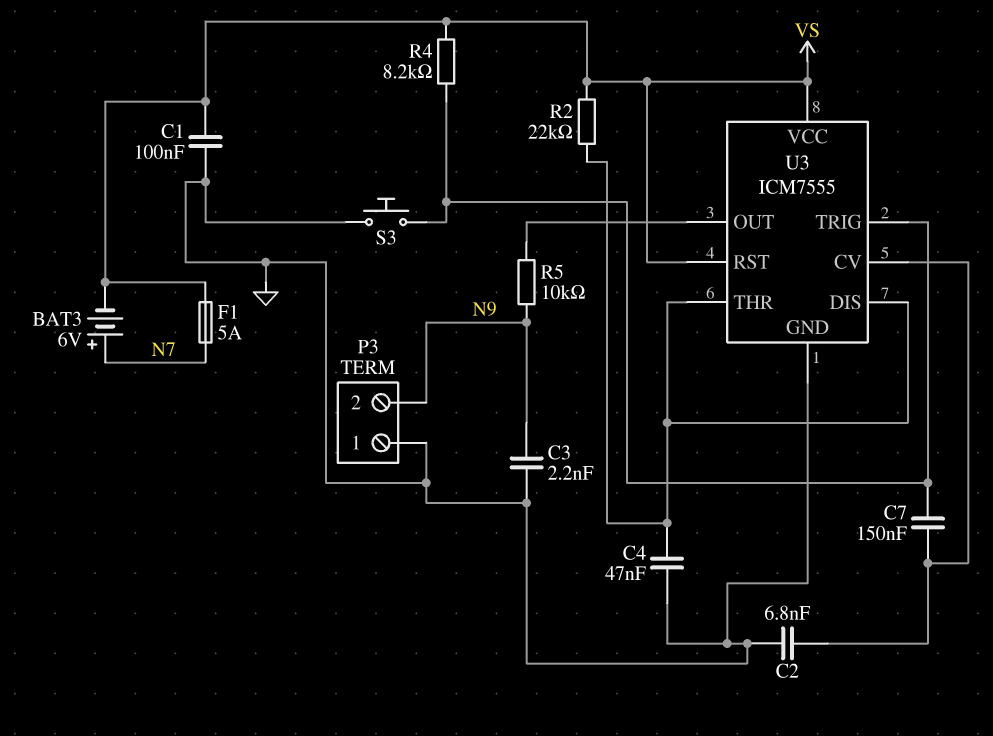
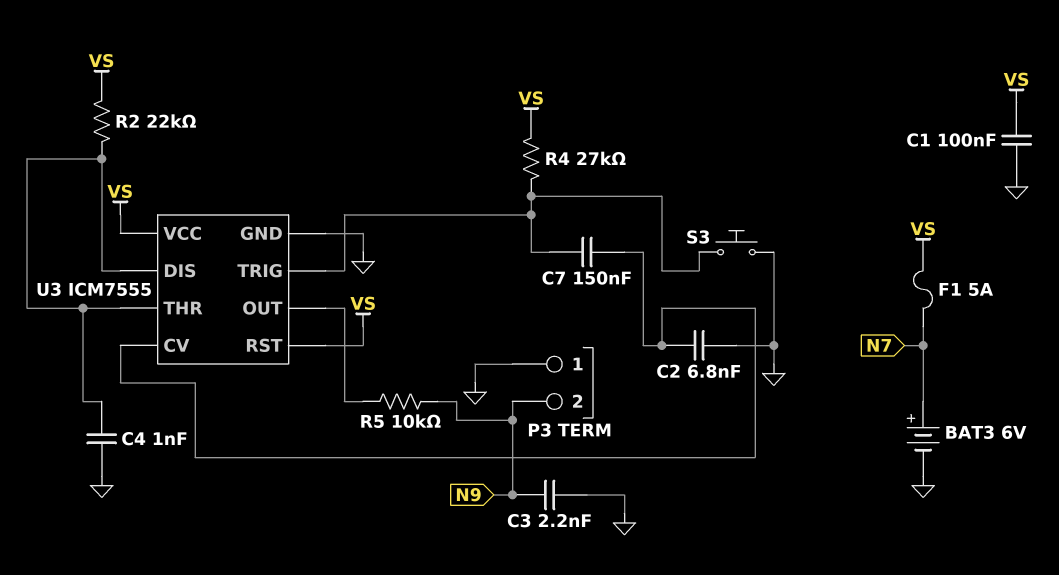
BAT3: 6V (plus N7, minus VS) -> 6V (plus N7, minus GND)
C4: 47nF (GND, U3/DIS) -> 1nF (GND, U3/DIS)
R4: 8.2k (U3/TRIG, VS) -> 27k (U3/TRIG, VS)

